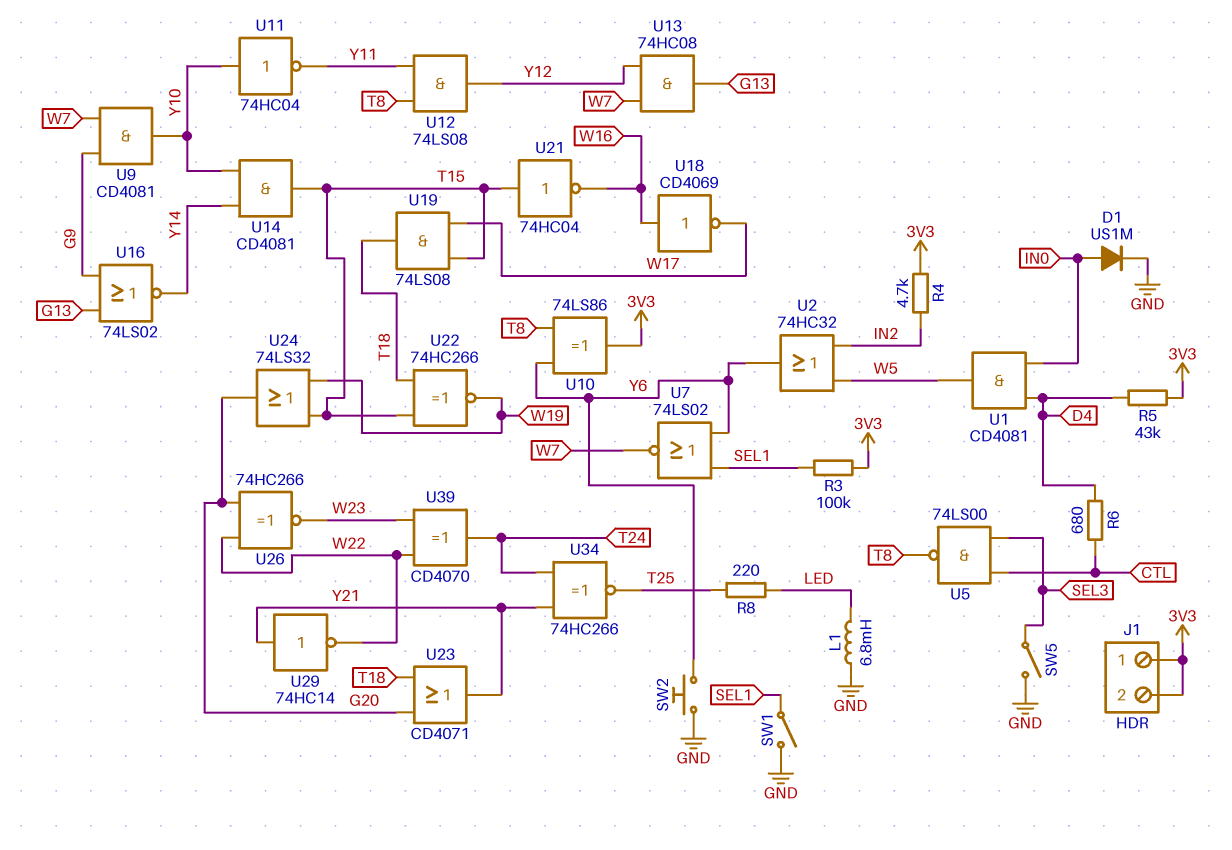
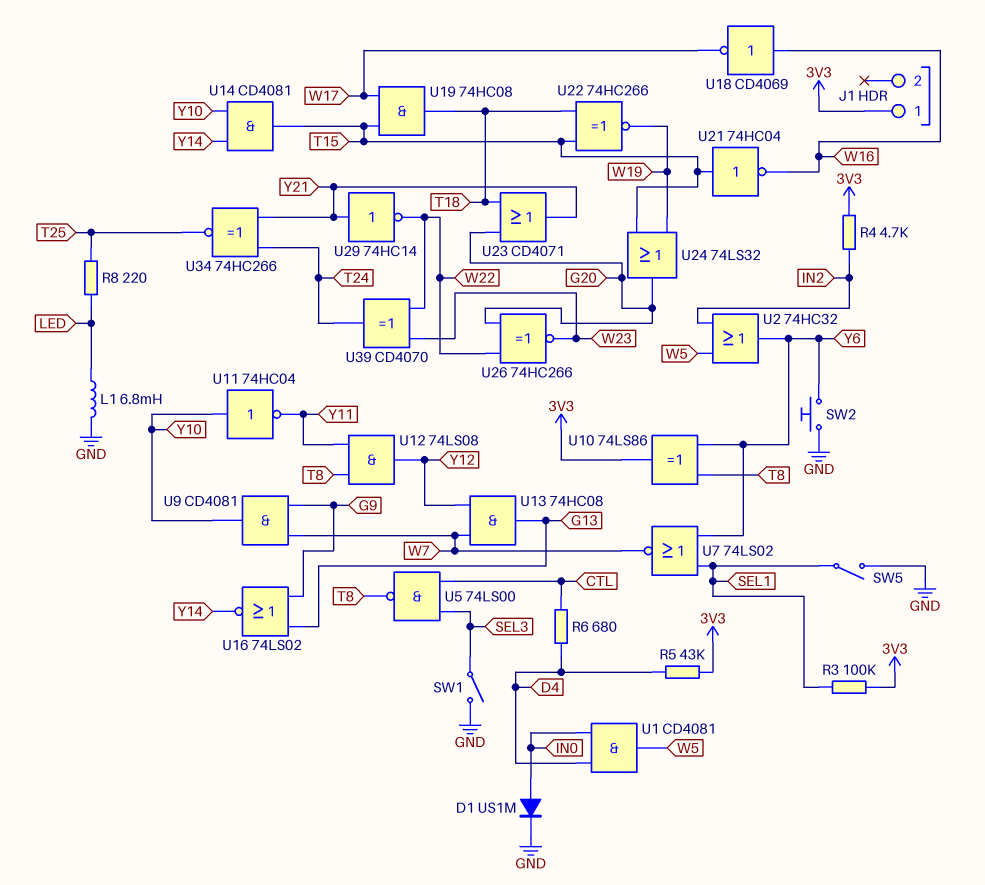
J1 pin 2: 3V3 -> none
SW1: switch (GND, SEL1) -> switch (GND, SEL3)
SW5: switch (GND, SEL3) -> switch (GND, SEL1)
U19: AND 74LS08 (in T15, in W17, out T18) -> AND 74HC08 (in T15, in W17, out T18)

